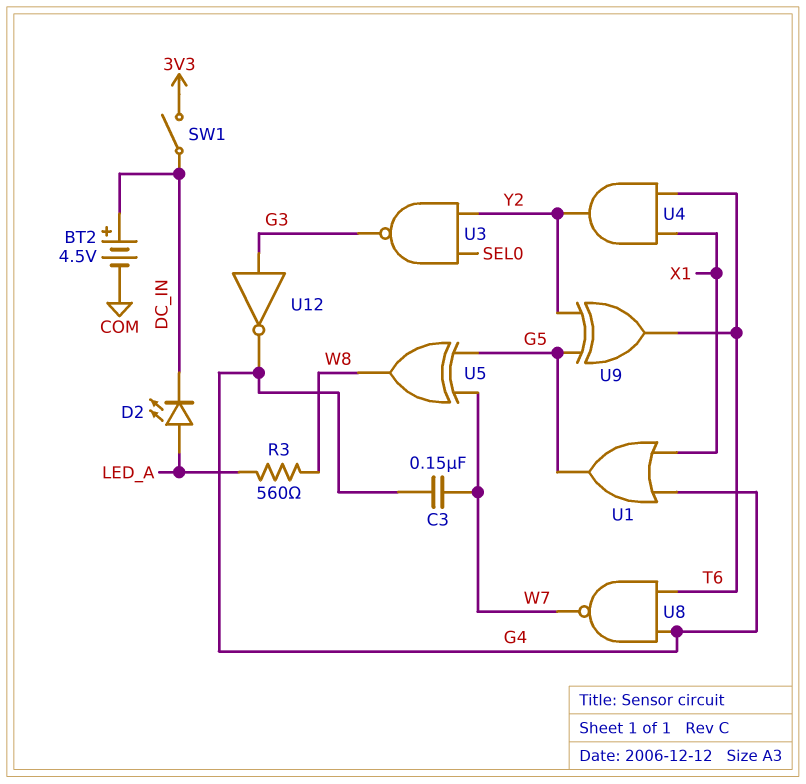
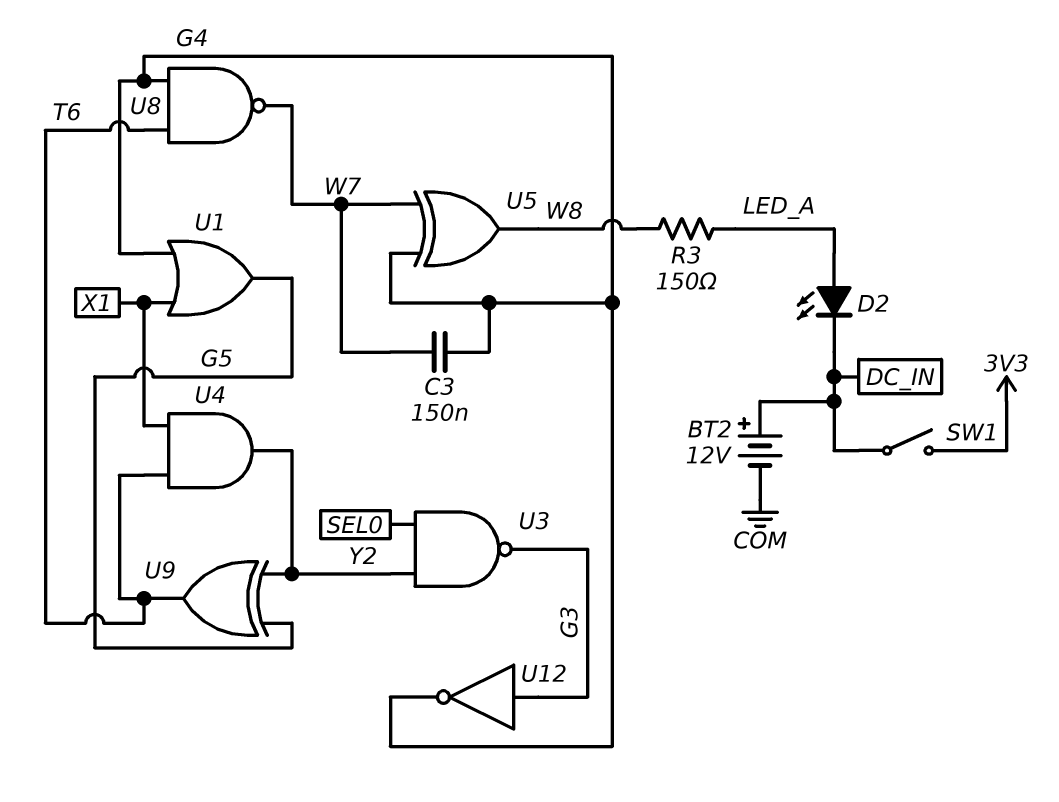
BT2: 4.5V (plus DC_IN, minus COM) -> 12V (plus DC_IN, minus COM)
R3: 560 (LED_A, W8) -> 150 (LED_A, W8)
U5: XOR (in G5, in W7, out W8) -> XOR (in G4, in W7, out W8)

